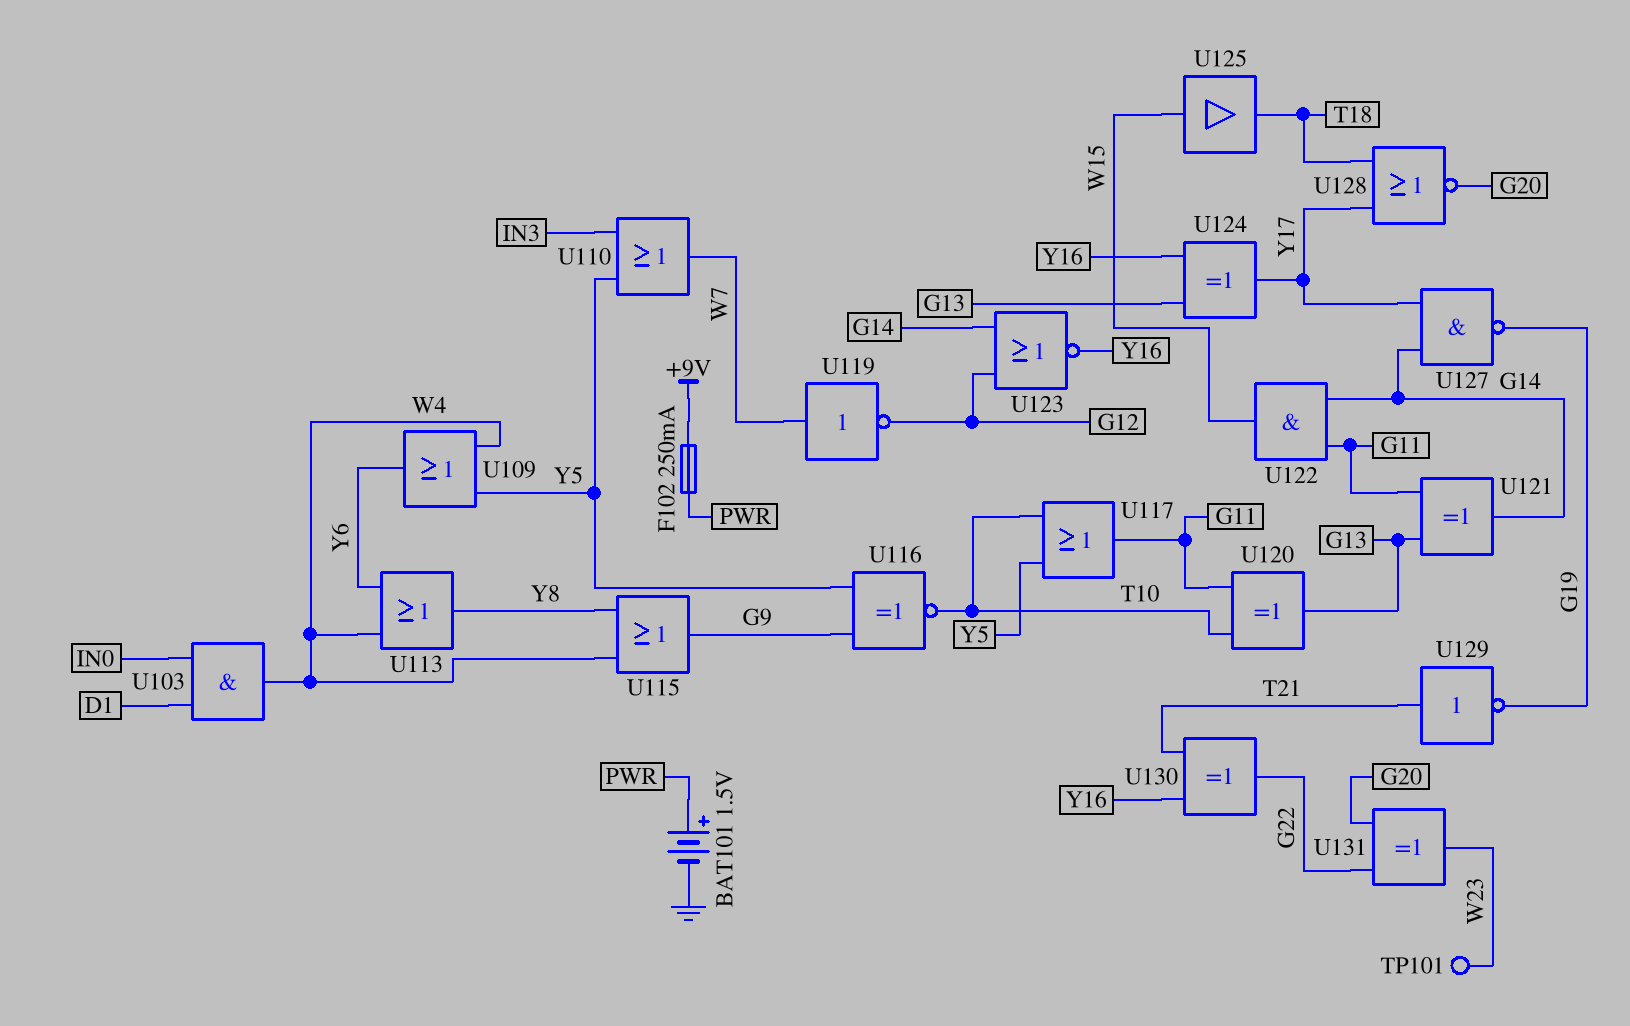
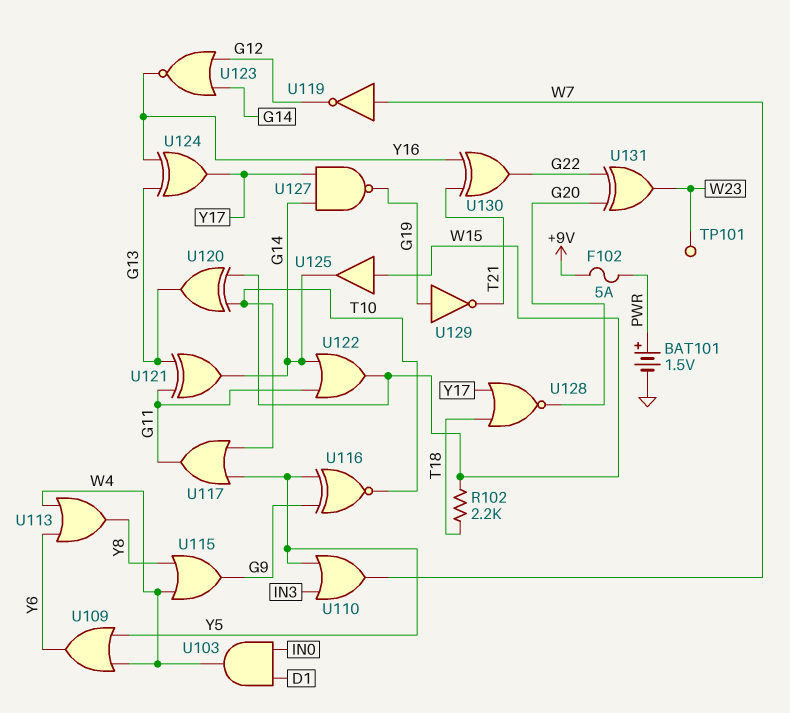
F102: 250mA (+9V, PWR) -> 5A (+9V, PWR)
R102: none -> 2.2k (T18, W15)
U120: XOR (in G11, in T10, out G13) -> XOR (in T10, in W15, out G13)
U122: AND (in G11, in G14, out W15) -> OR (in G11, in G14, out W15)
U125: buffer (in W15, out T18) -> buffer (in W15, out G14)
U129: NOT (in T21, out G19) -> NOT (in G19, out T21)

